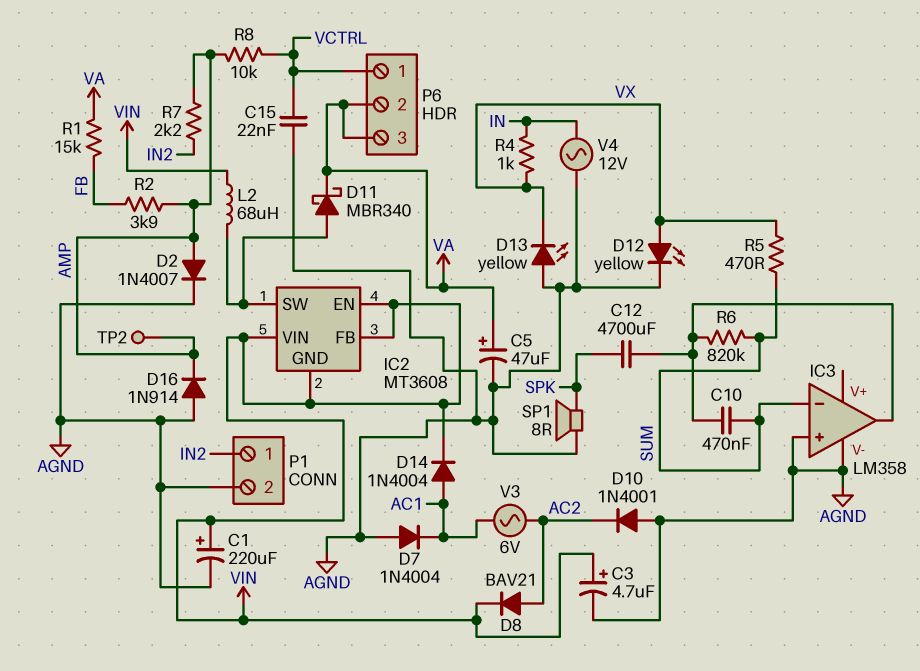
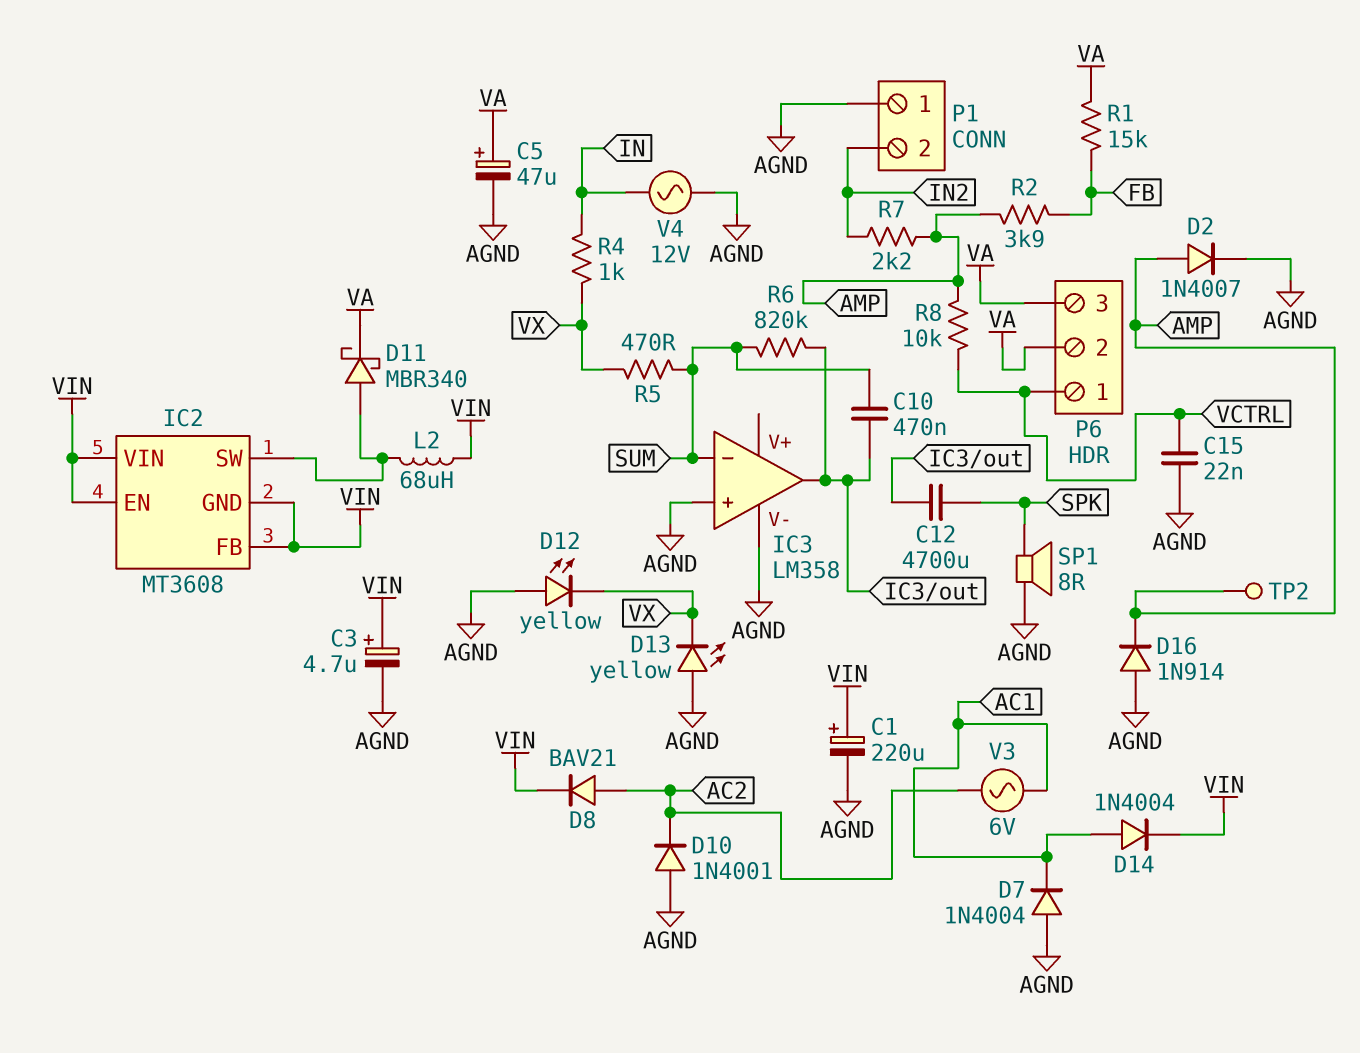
D12: LED yellow (A VX, K AGND) -> LED yellow (A AGND, K VX)
P1 pin 1: IN2 -> AGND
P1 pin 2: AGND -> IN2

